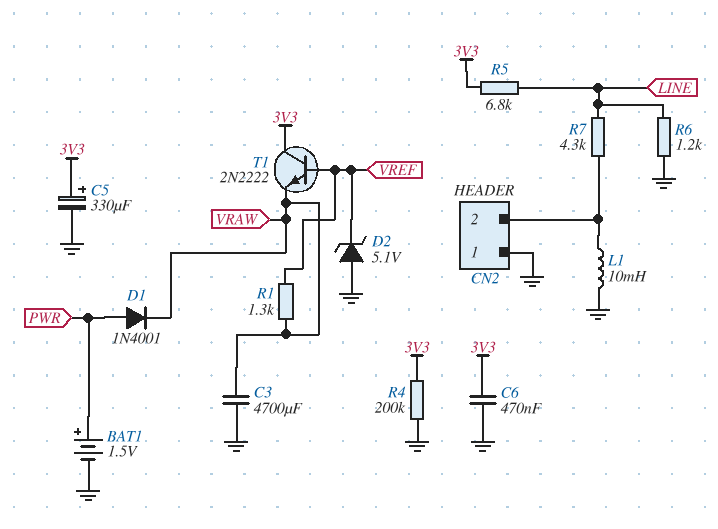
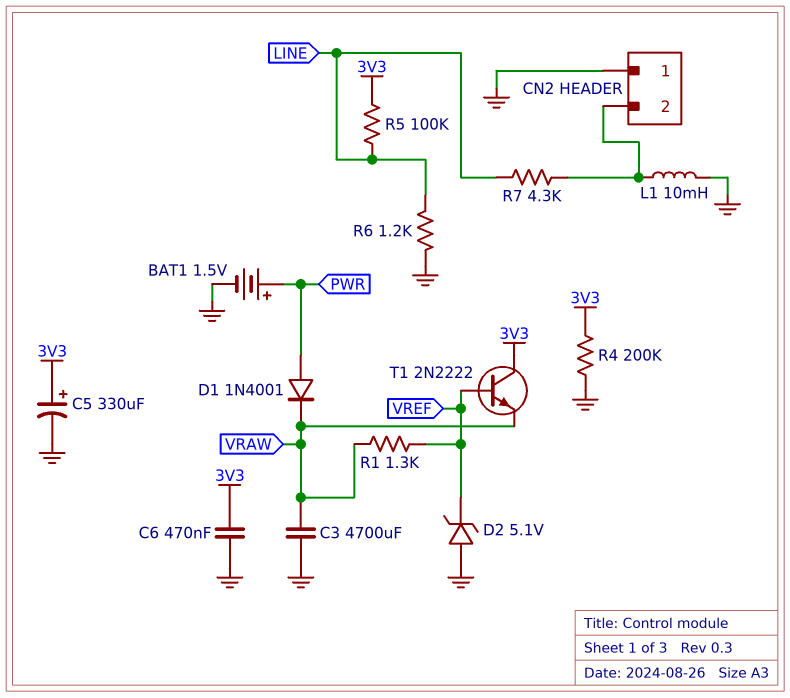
R5: 6.8k (3V3, LINE) -> 100k (3V3, LINE)

